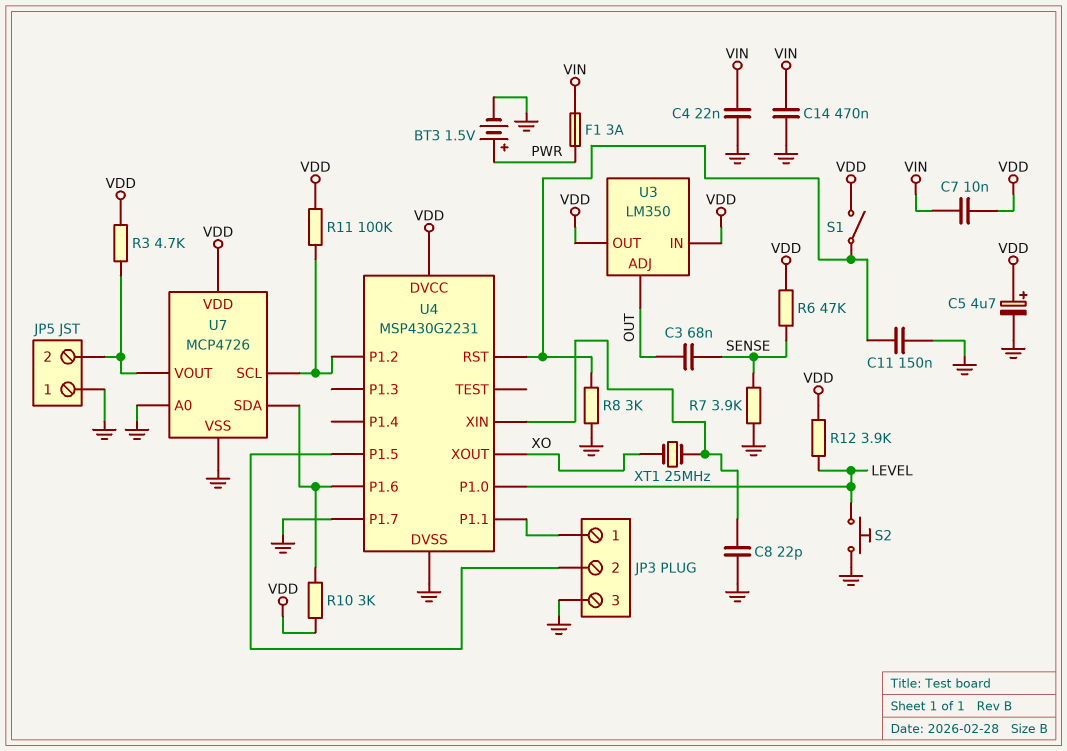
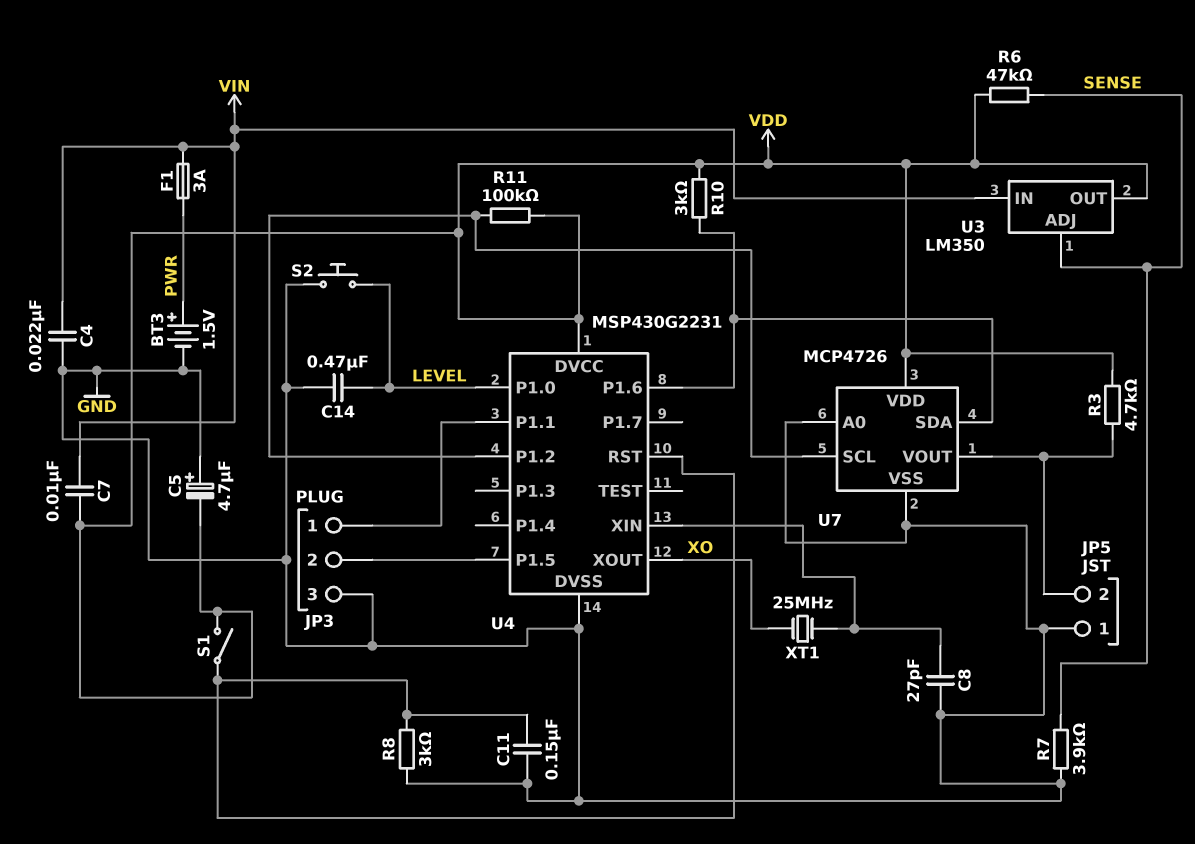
C3: 68nF (OUT, SENSE) -> none
C5: 4.7uF (plus VDD, minus GND) -> 4.7uF (plus GND, minus VDD)
C8: 22pF (GND, U4/XIN) -> 27pF (GND, U4/XIN)
C14: 470nF (GND, VIN) -> 470nF (GND, LEVEL)
R12: 3.9k (LEVEL, VDD) -> none
U3 pin ADJ: OUT -> SENSE
U3 pin IN: VDD -> VIN
U4 pin P1.7: GND -> none

